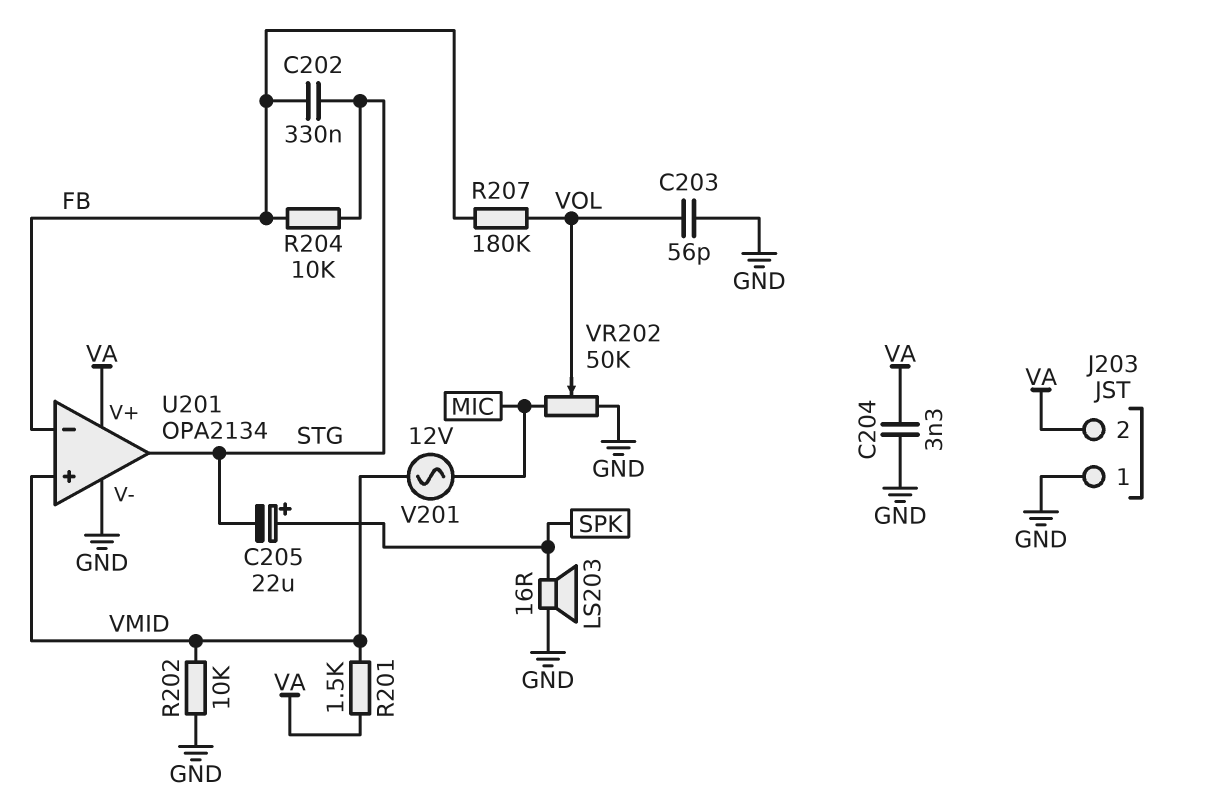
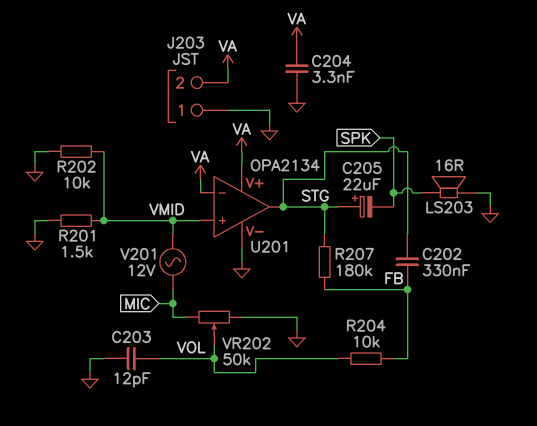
C203: 56pF (GND, VOL) -> 12pF (GND, VOL)
C205: 22uF (plus SPK, minus STG) -> 22uF (plus STG, minus SPK)
R201: 1.5k (VA, VMID) -> 1.5k (GND, VMID)
R204: 10k (FB, STG) -> 10k (FB, VOL)
R207: 180k (FB, VOL) -> 180k (FB, STG)
U201 pin in-: FB -> VA

